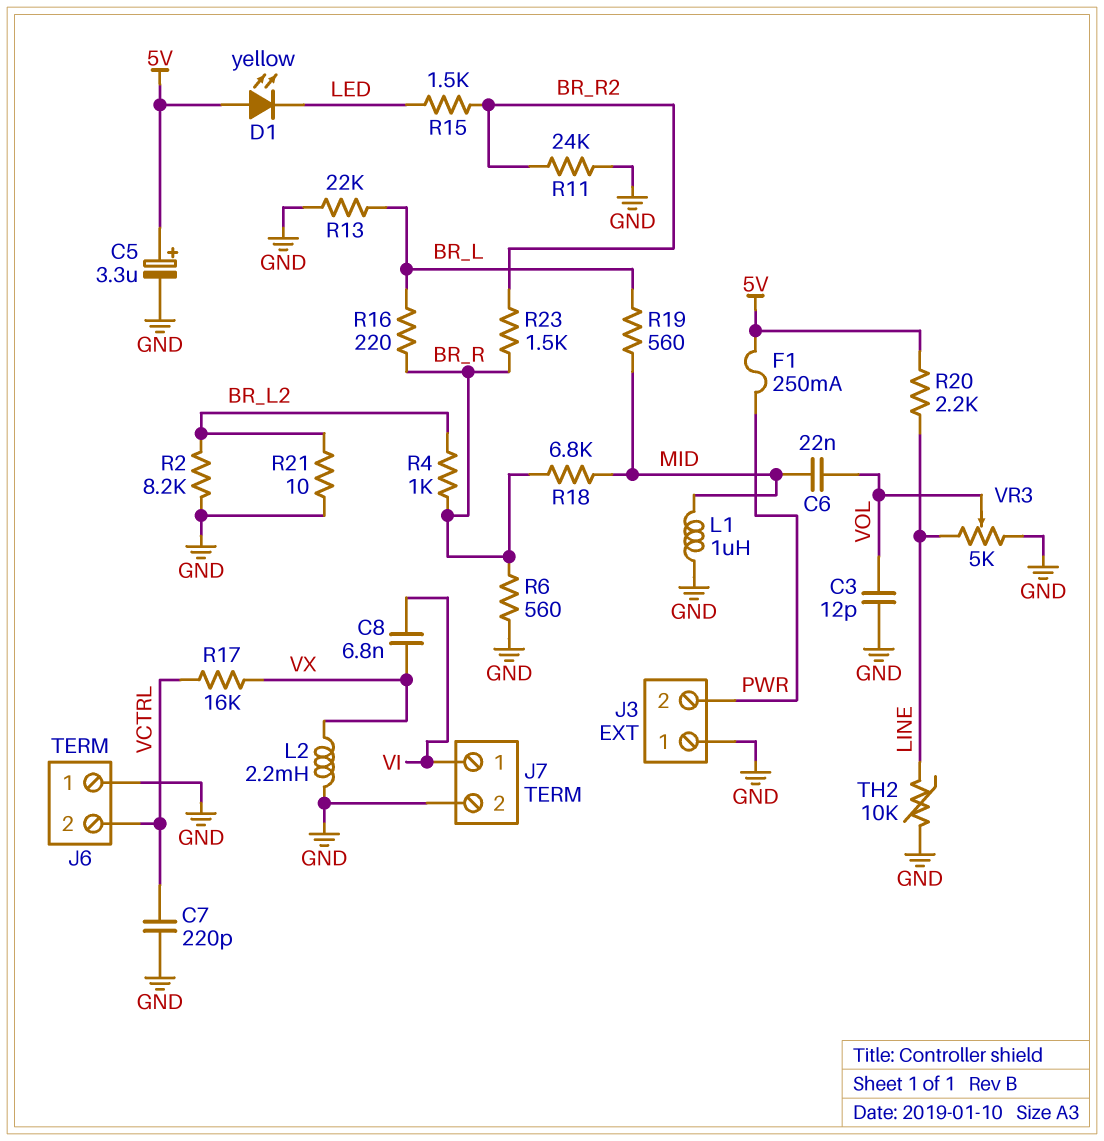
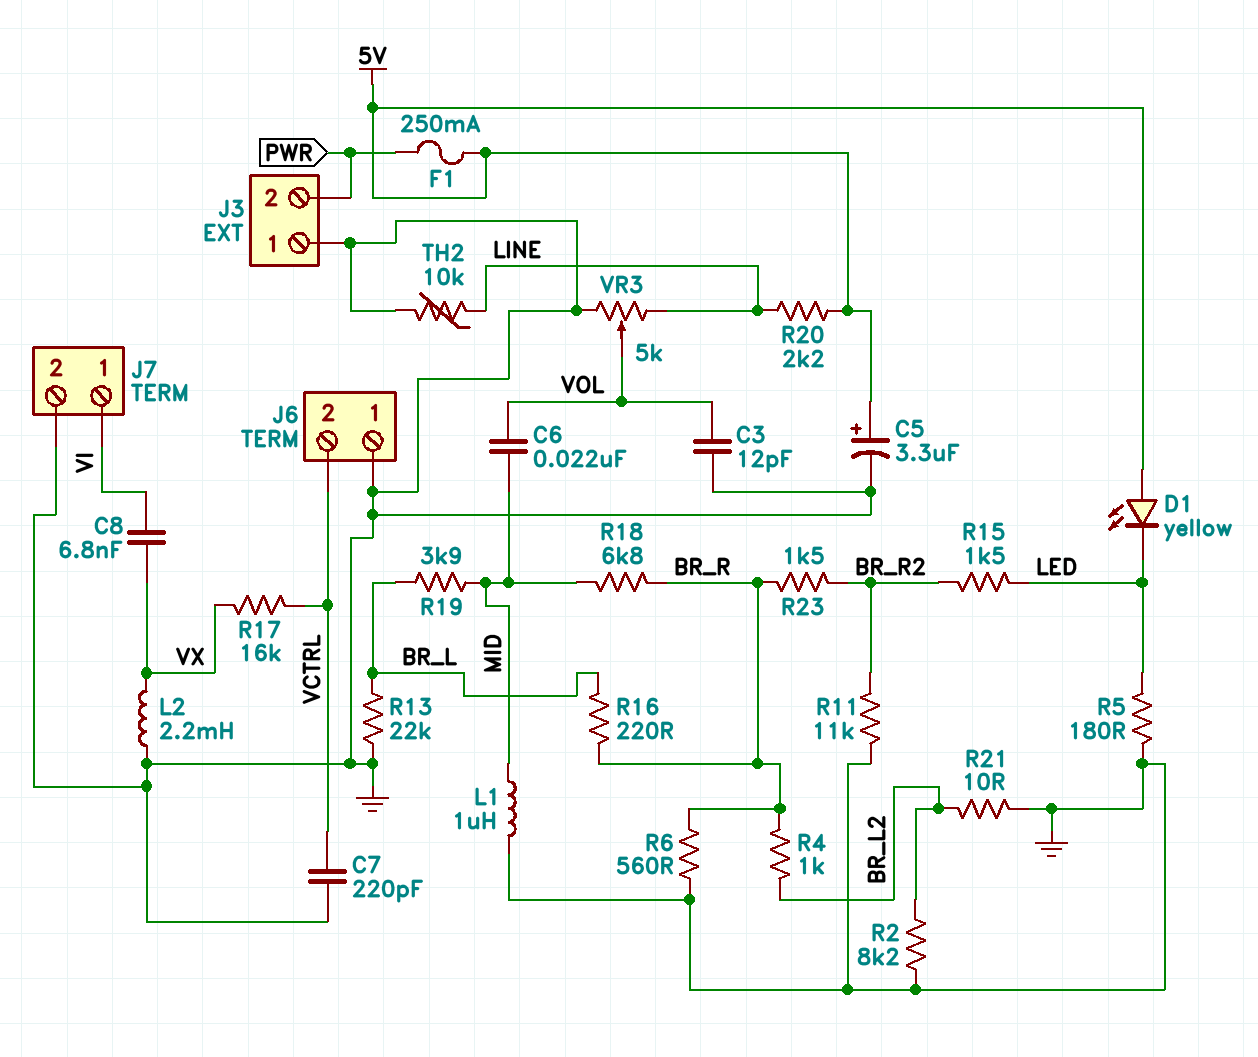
R5: none -> 180 (GND, LED)
R11: 24k (BR_R2, GND) -> 11k (BR_R2, GND)
R19: 560 (BR_L, MID) -> 3.9k (BR_L, MID)

